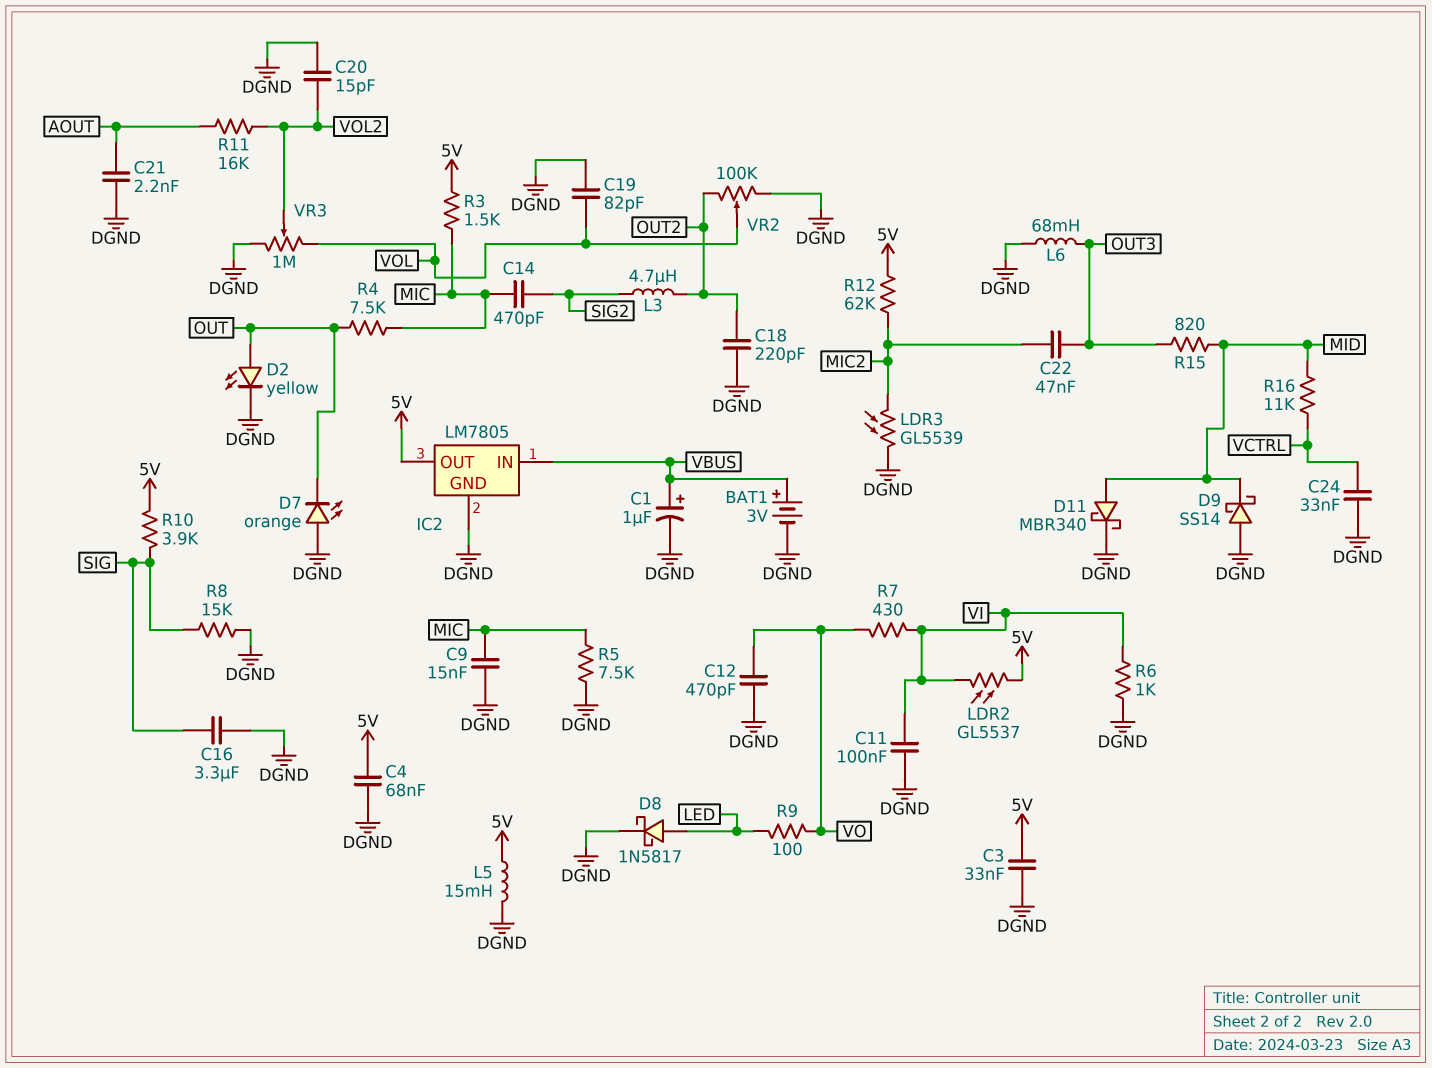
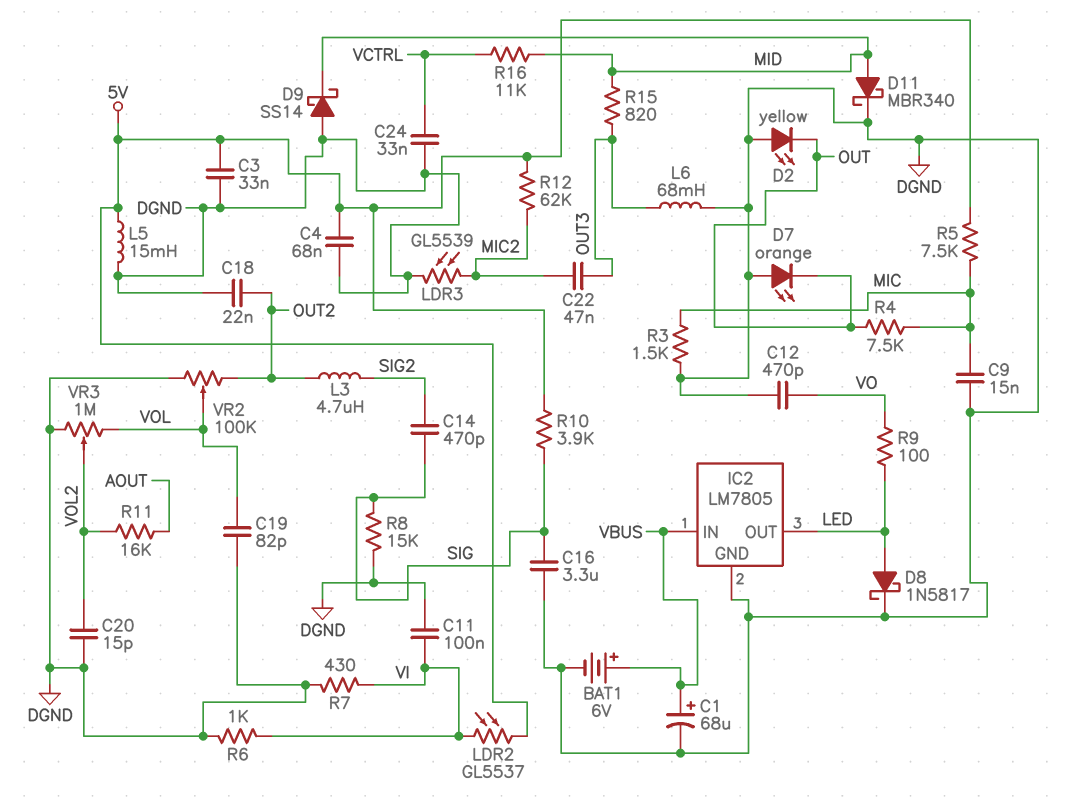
BAT1: 3V (plus VBUS, minus DGND) -> 6V (plus VBUS, minus DGND)
C1: 1uF (plus VBUS, minus DGND) -> 68uF (plus VBUS, minus DGND)
C14: 470pF (MIC, SIG2) -> 470pF (SIG, SIG2)
C18: 220pF (DGND, OUT2) -> 22nF (DGND, OUT2)
C21: 2.2nF (AOUT, DGND) -> none
D2: LED yellow (A OUT, K DGND) -> LED yellow (A DGND, K OUT)
IC2 pin OUT: 5V -> LED
R3: 1.5k (5V, MIC) -> 1.5k (DGND, MIC)
R5: 7.5k (DGND, MIC) -> 7.5k (5V, MIC)
R7: 430 (VI, VO) -> 430 (DGND, VI)

